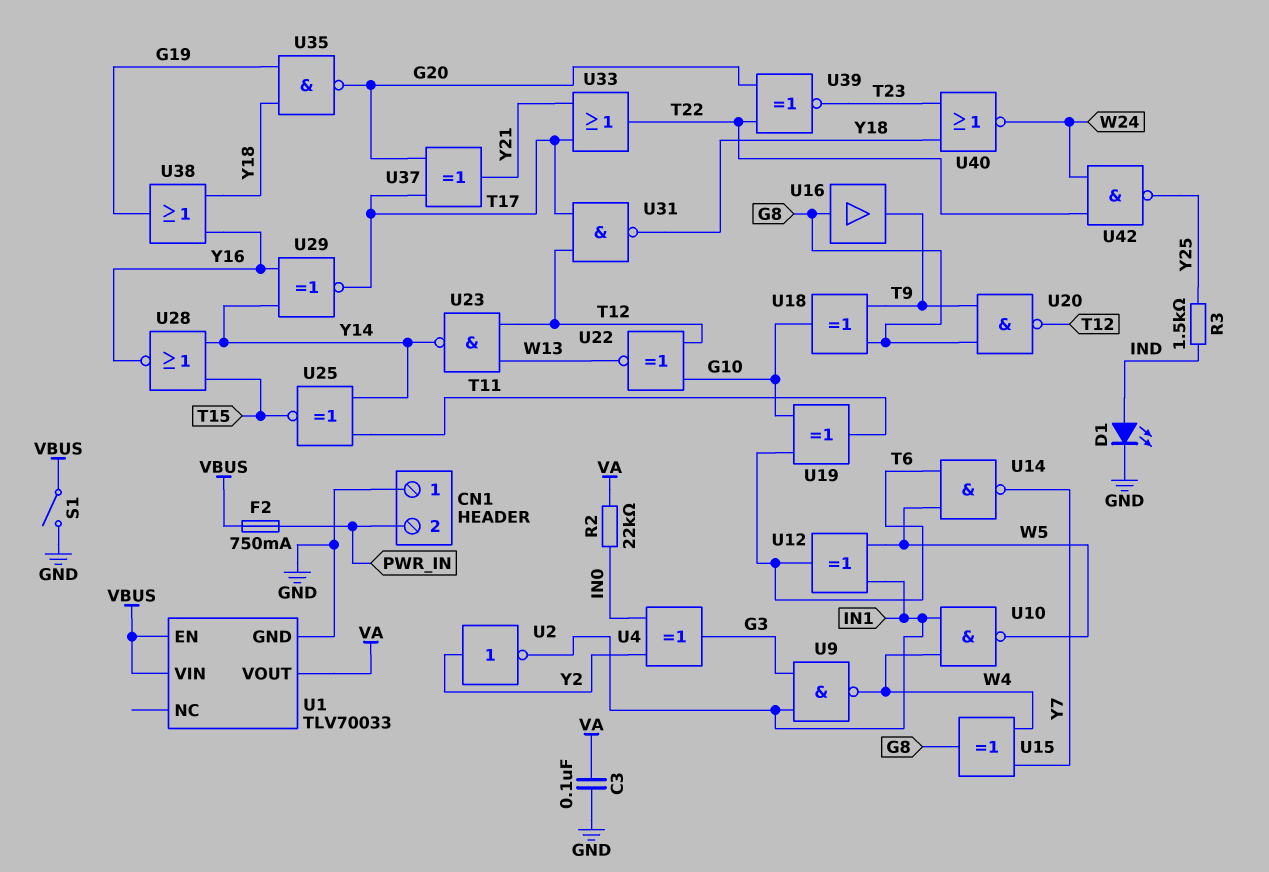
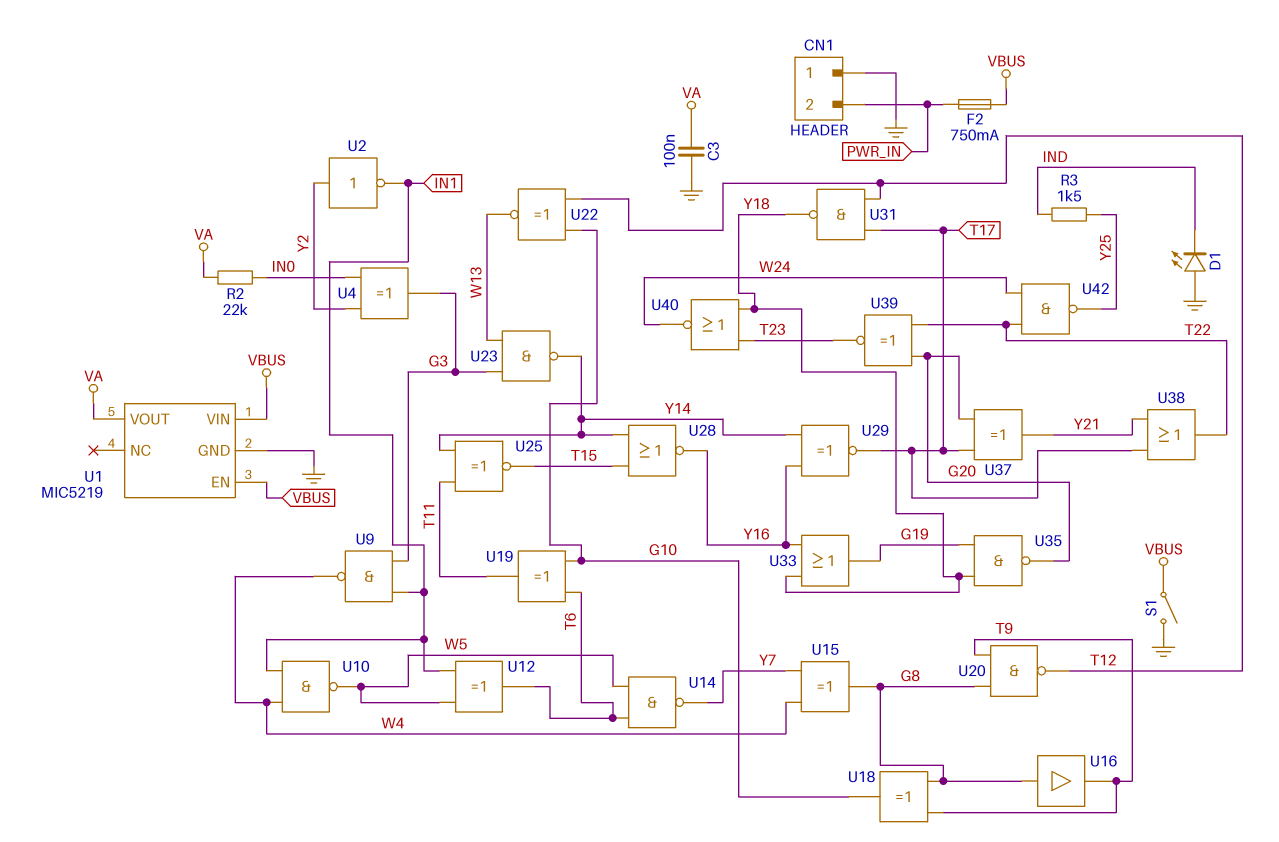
D1: LED (A IND, K GND) -> LED (A GND, K IND)
U1: TLV70033 -> MIC5219
U23: NAND (in T12, in W13, out Y14) -> NAND (in G3, in W13, out Y14)
U33: OR (in T17, in Y21, out T22) -> OR (in Y16, in Y18, out G19)
U38: OR (in Y16, in Y18, out G19) -> OR (in T17, in Y21, out T22)

